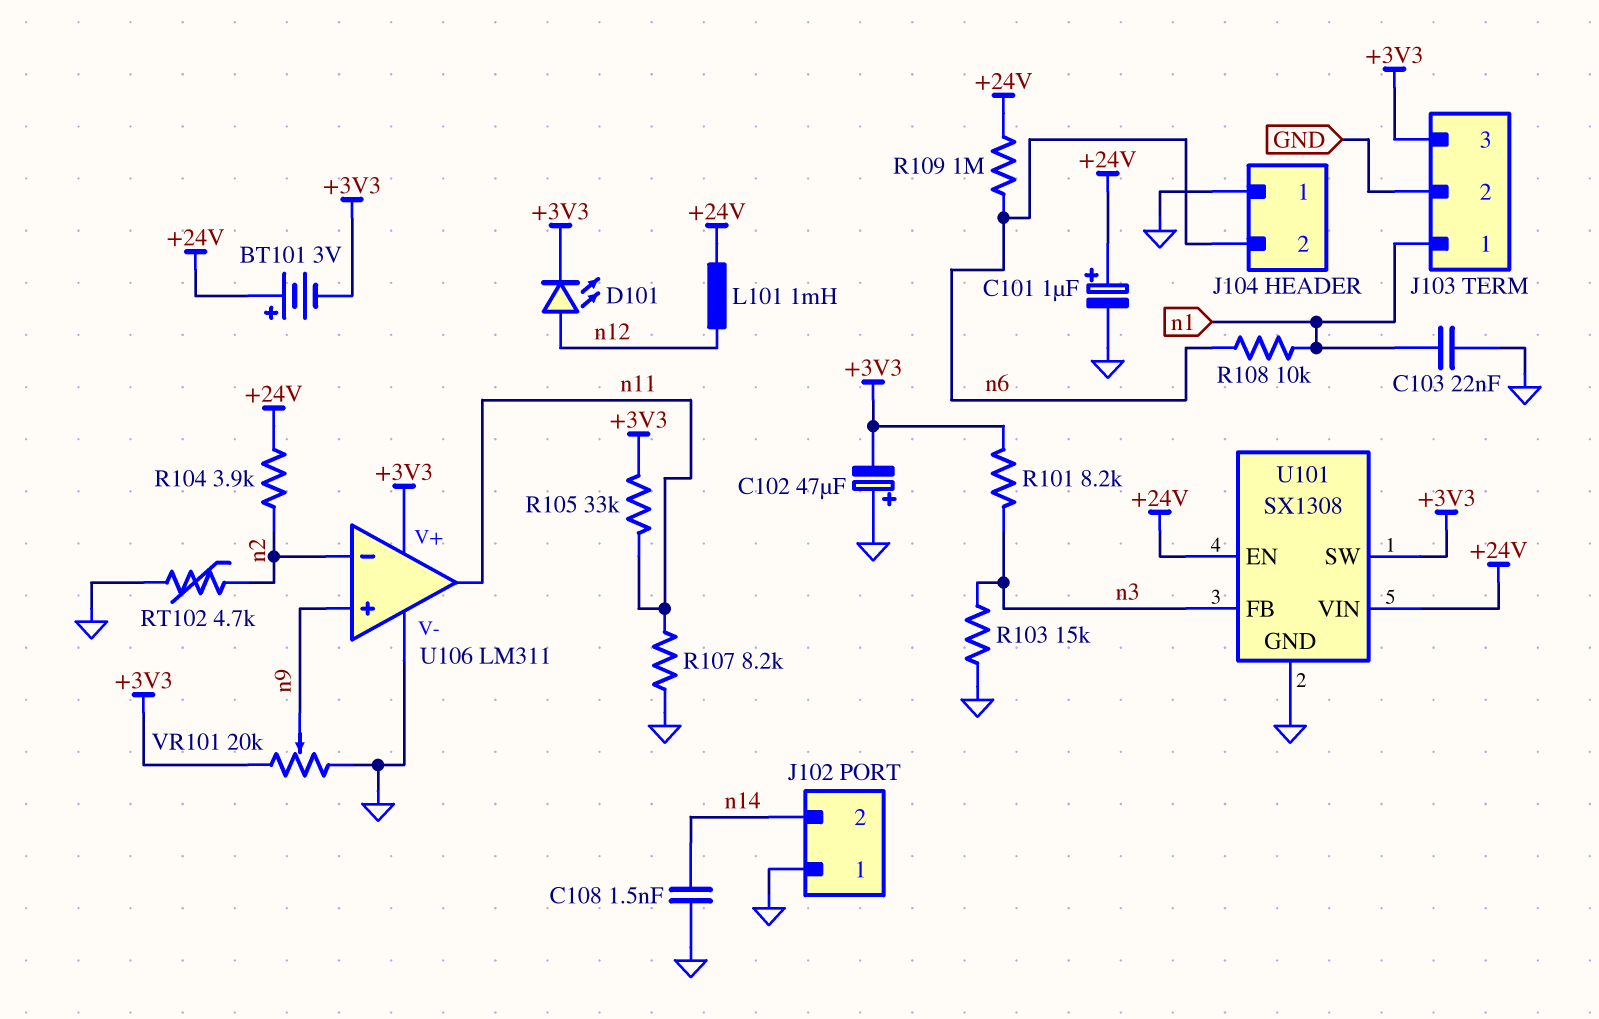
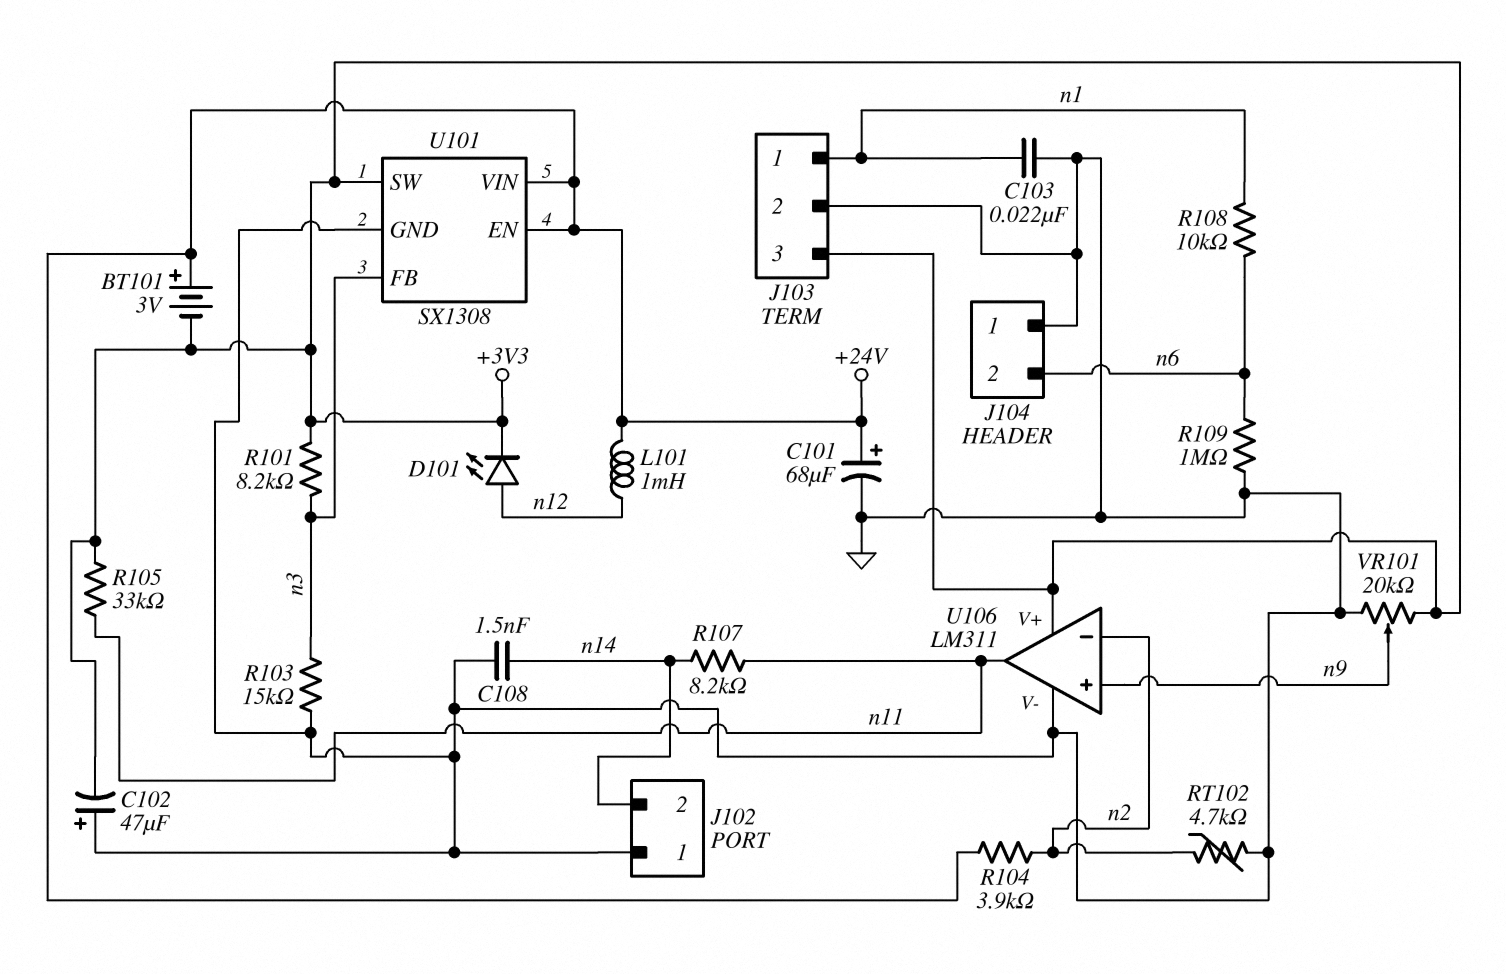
C101: 1uF (plus +24V, minus GND) -> 68uF (plus +24V, minus GND)
R107: 8.2k (GND, n11) -> 8.2k (n11, n14)
R109: 1M (+24V, n6) -> 1M (GND, n6)

